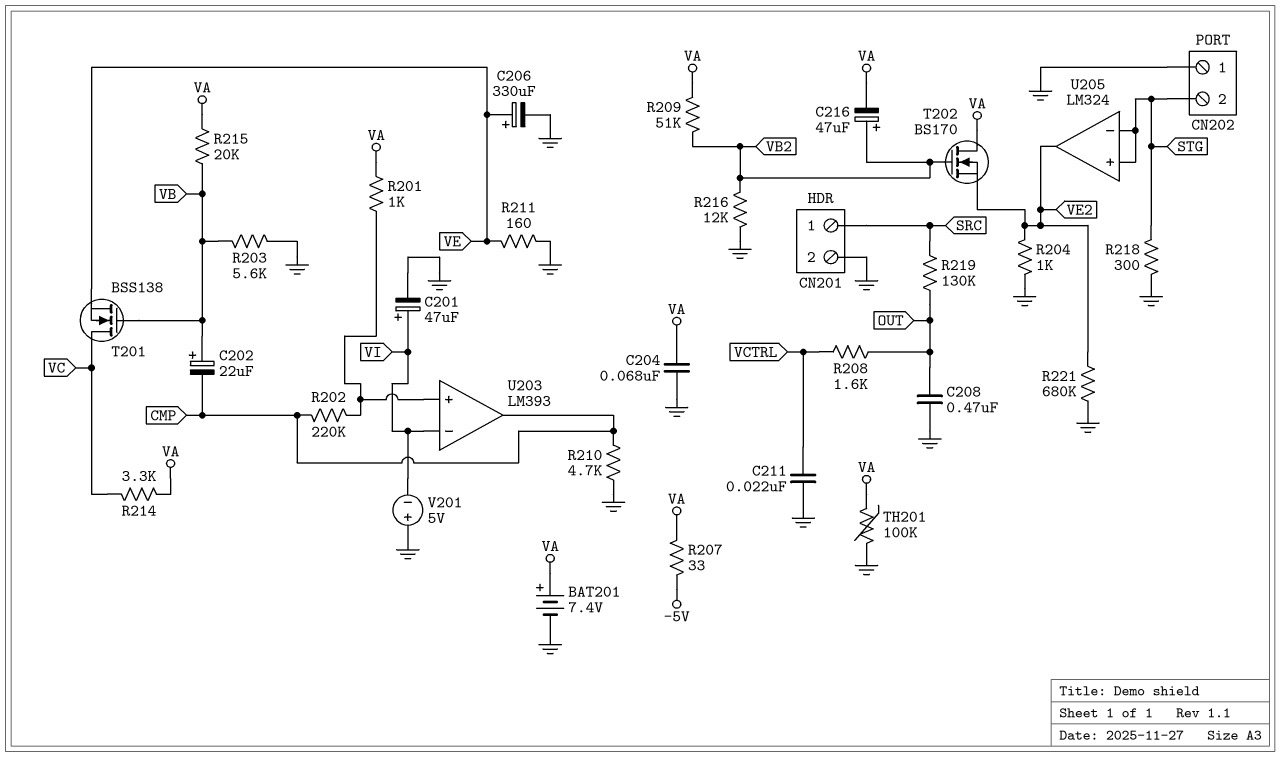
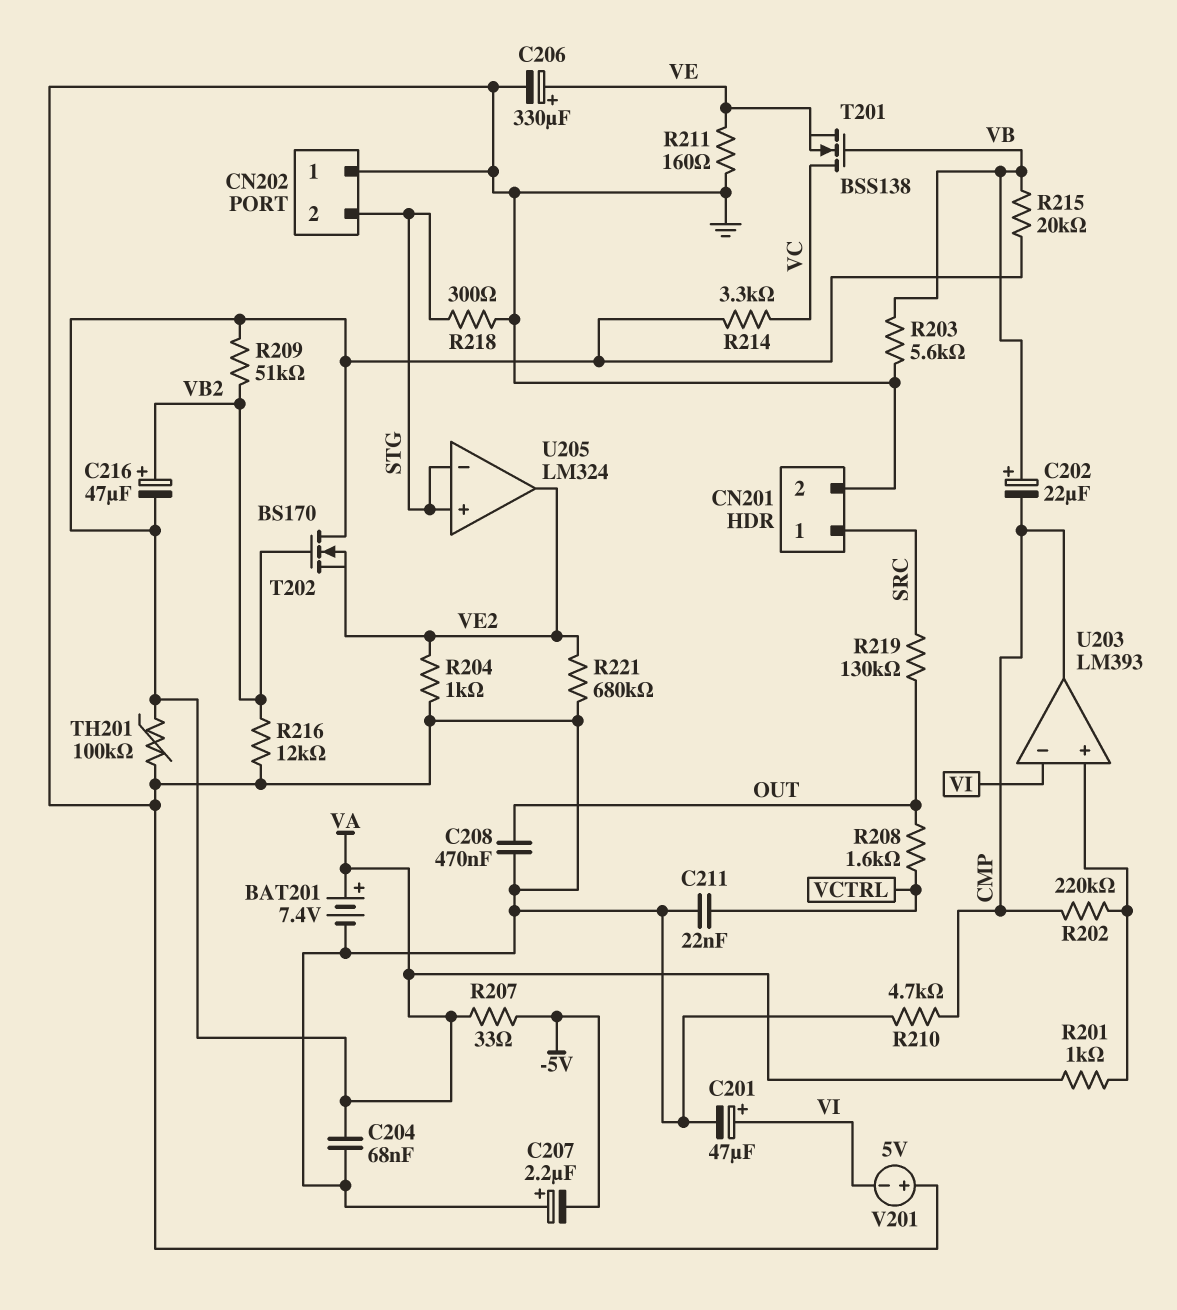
C207: none -> 2.2uF (plus GND, minus -5V)

